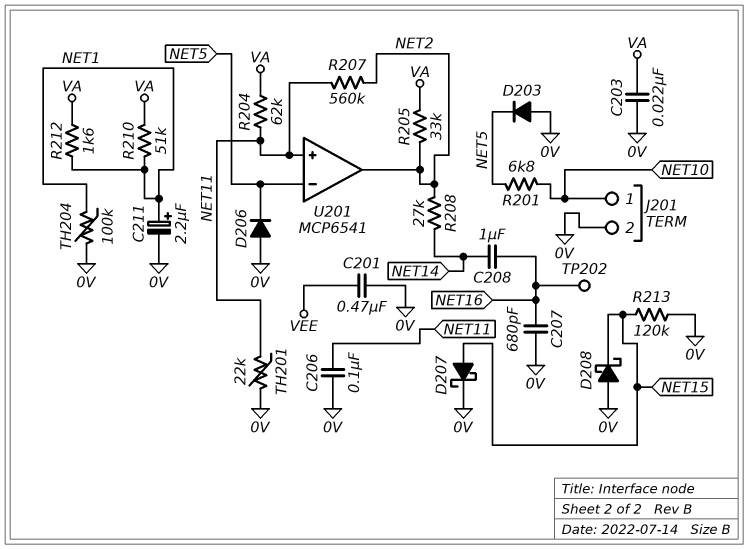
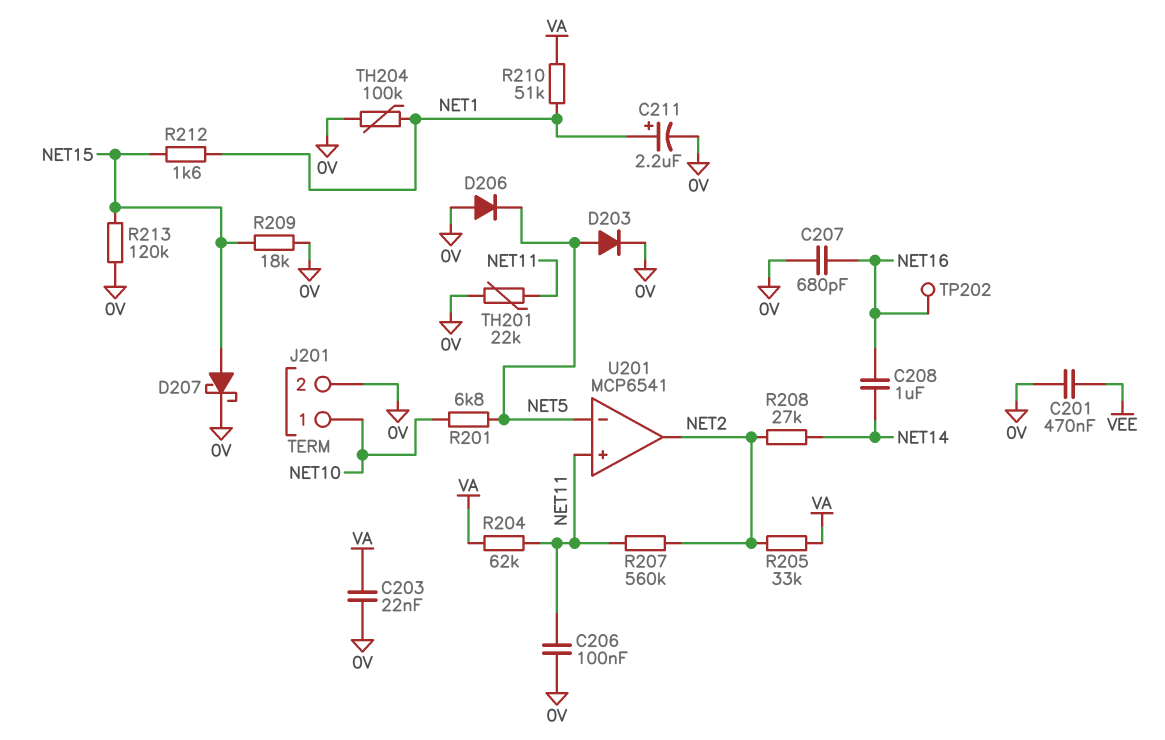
D203: diode (A 0V, K NET5) -> diode (A NET5, K 0V)
D208: schottky (A 0V, K NET15) -> none
R209: none -> 18k (0V, NET15)
R212: 1.6k (NET1, VA) -> 1.6k (NET1, NET15)

